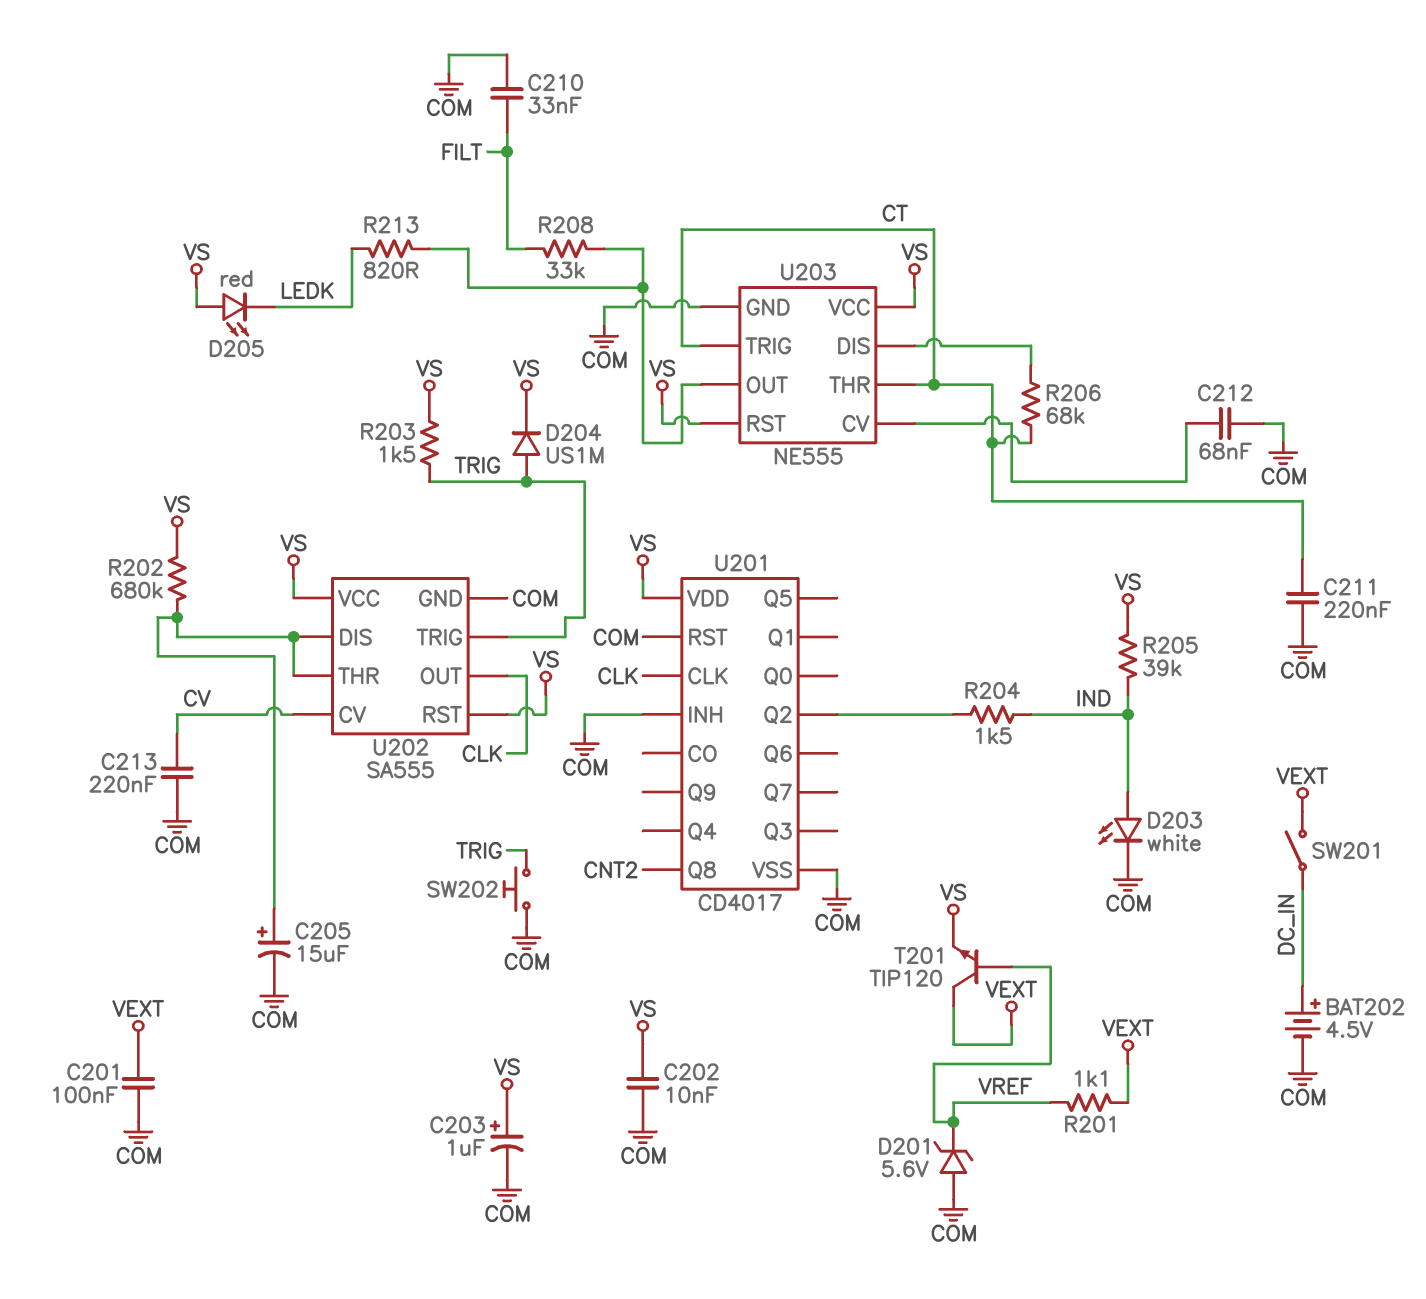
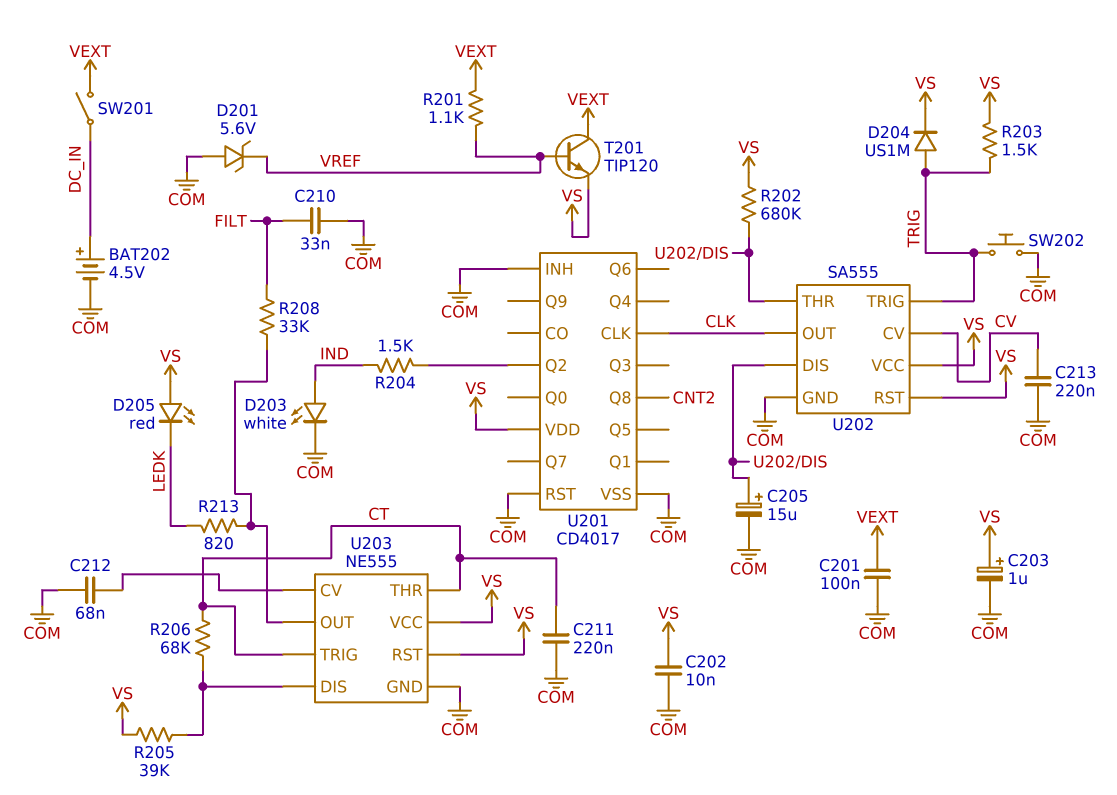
R205: 39k (IND, VS) -> 39k (U203/DIS, VS)

